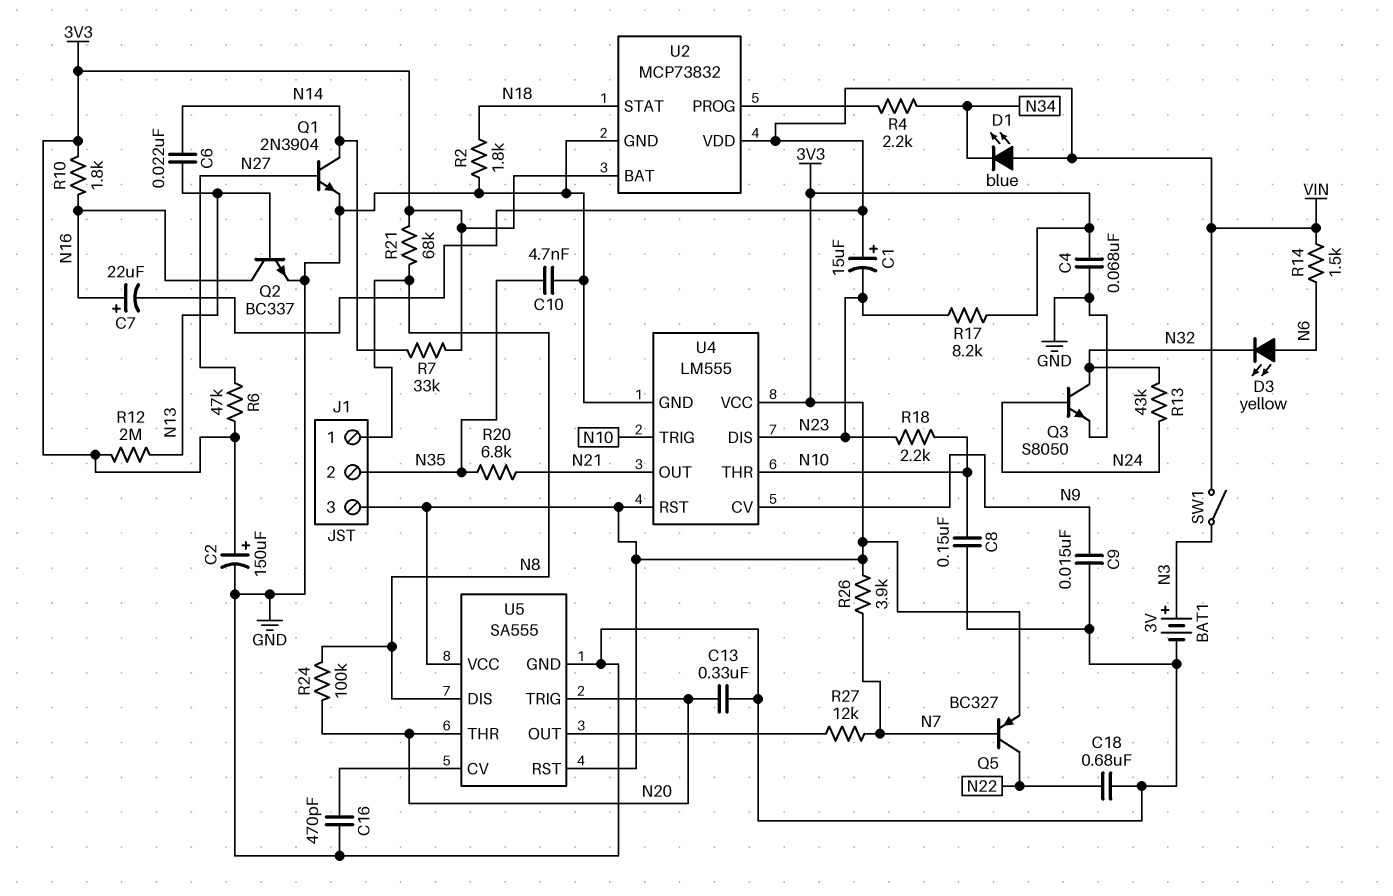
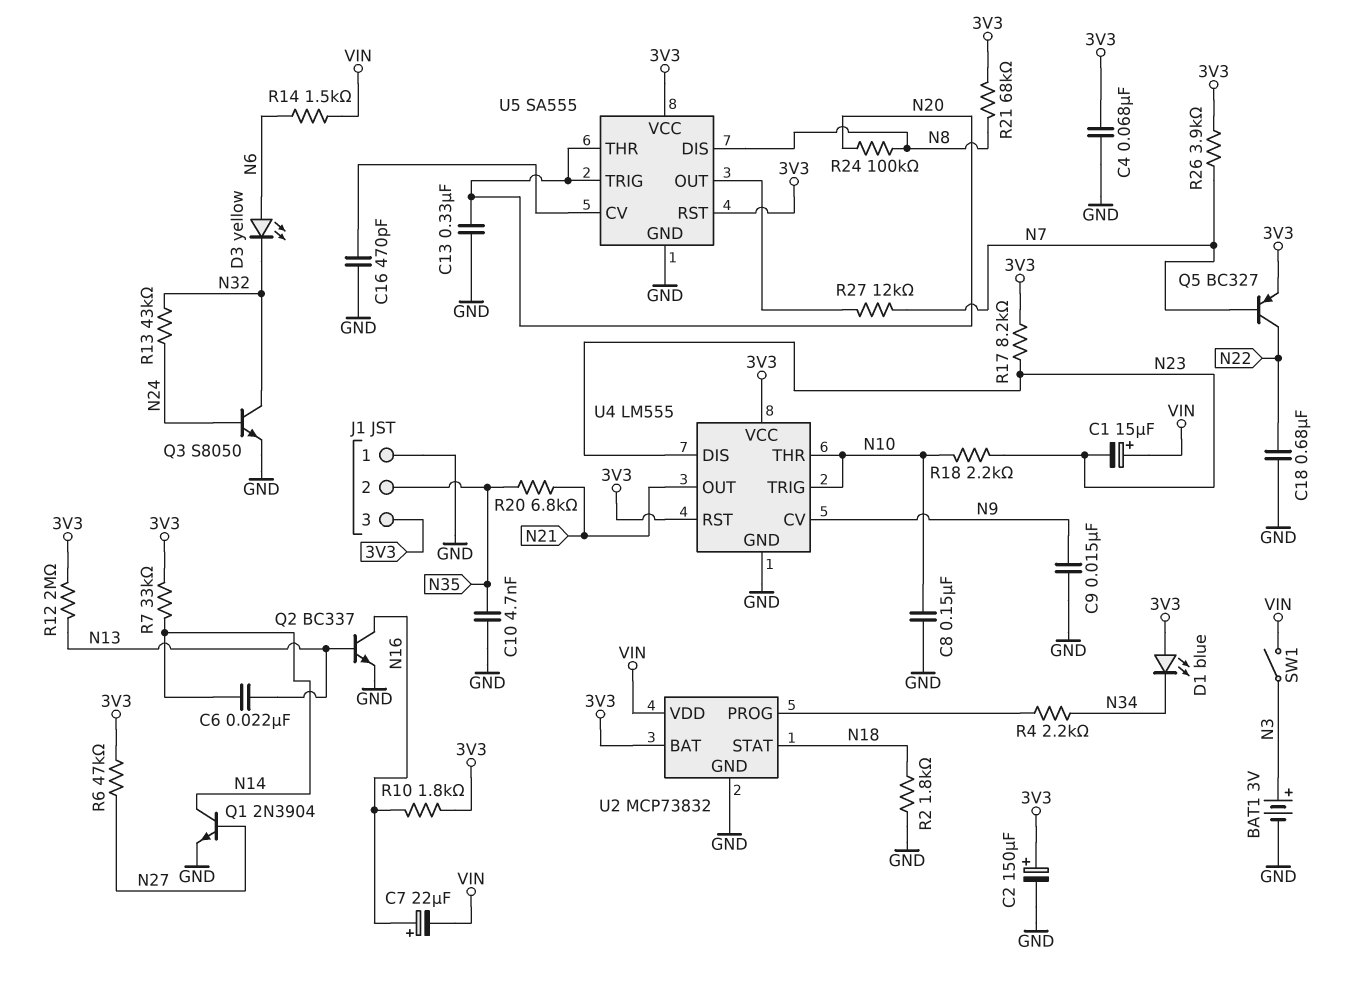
D1: LED blue (A VIN, K N34) -> LED blue (A 3V3, K N34)
J1 pin 1: N8 -> GND

